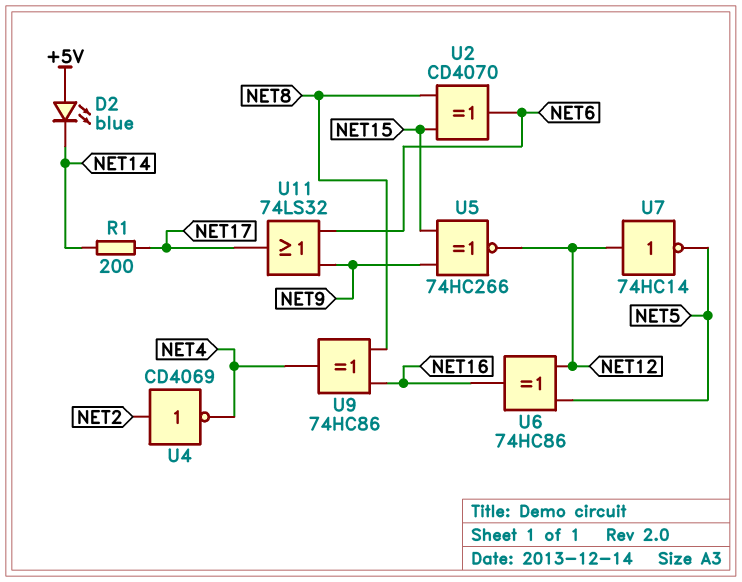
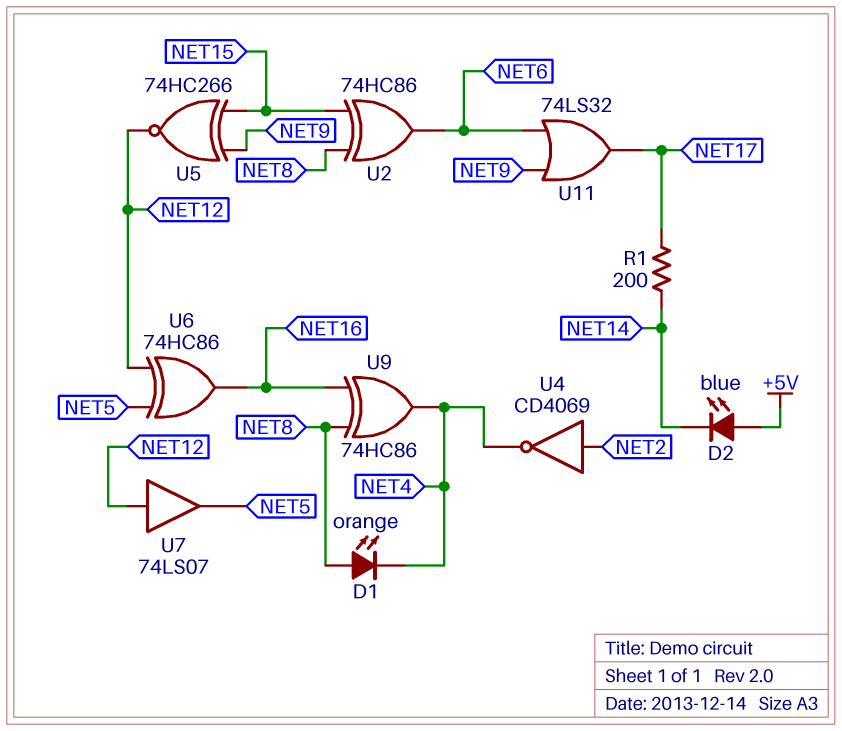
D1: none -> LED orange (A NET8, K NET4)
U2: XOR CD4070 (in NET8, in NET15, out NET6) -> XOR 74HC86 (in NET8, in NET15, out NET6)
U7: NOT 74HC14 (in NET12, out NET5) -> buffer 74LS07 (in NET12, out NET5)

